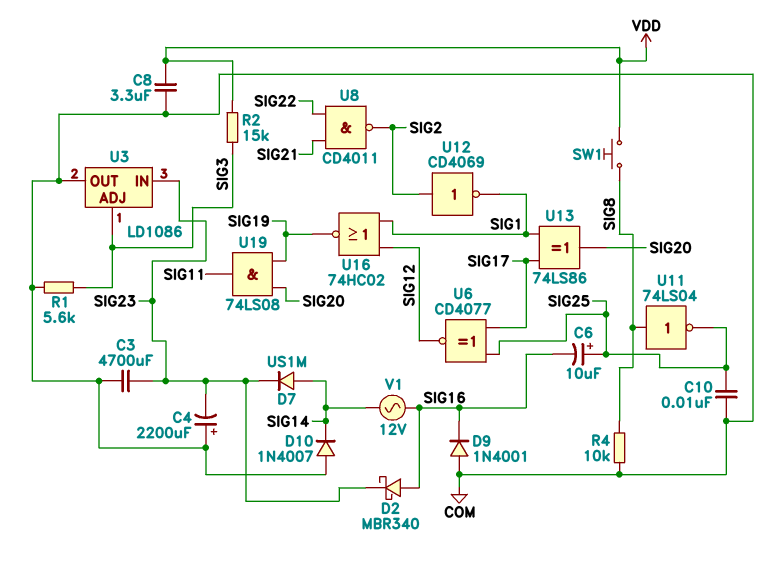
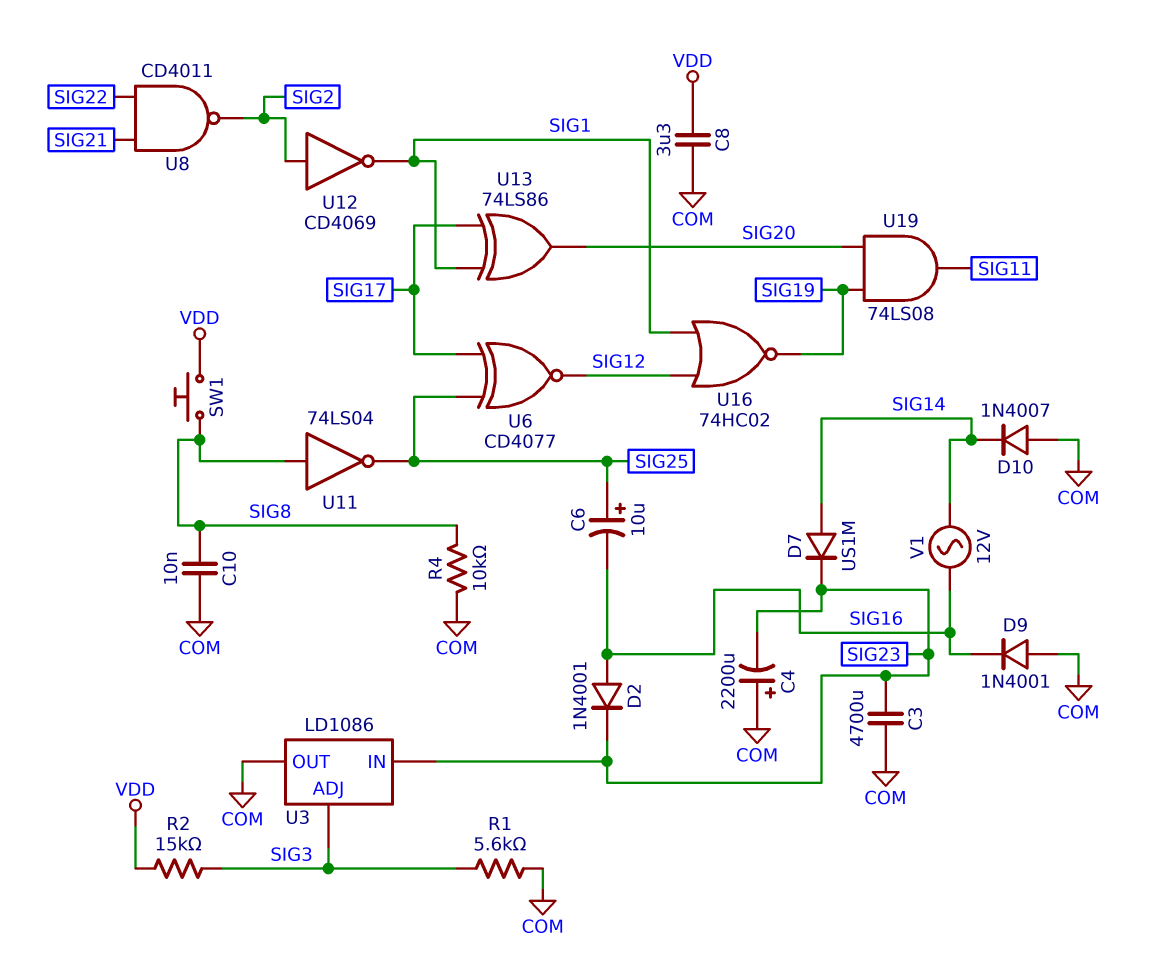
C10: 10nF (COM, SIG25) -> 10nF (COM, SIG8)
D2: schottky MBR340 (A SIG16, K SIG23) -> diode 1N4001 (A SIG16, K SIG23)

